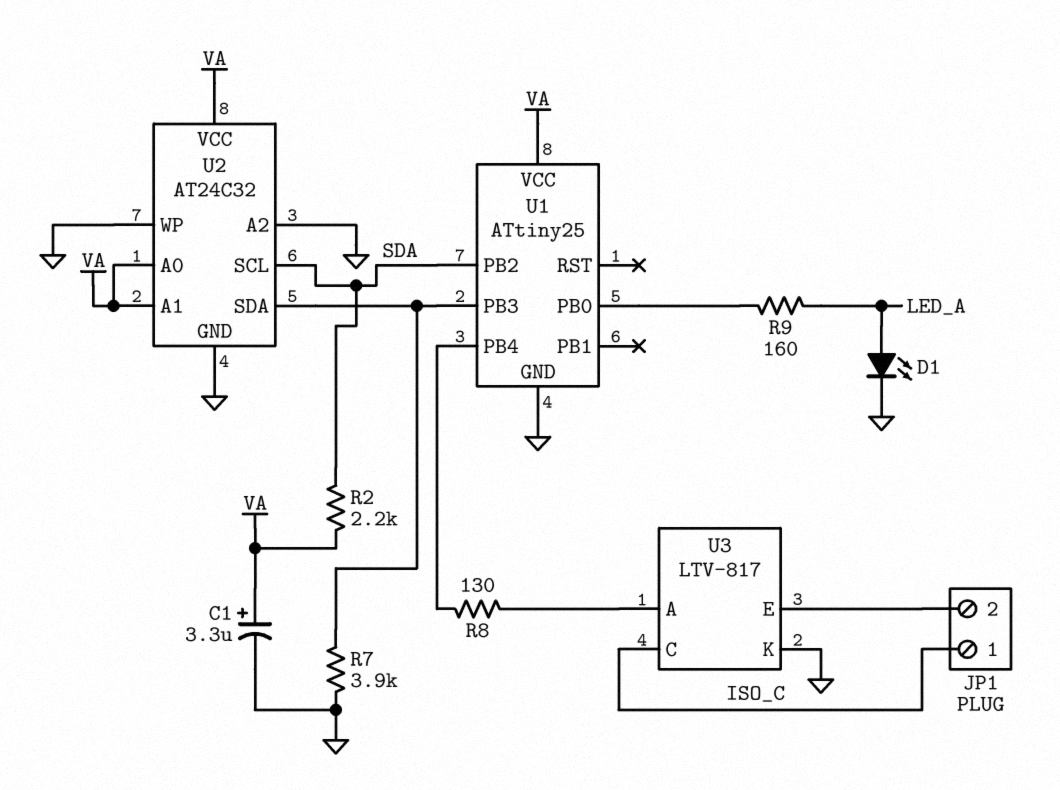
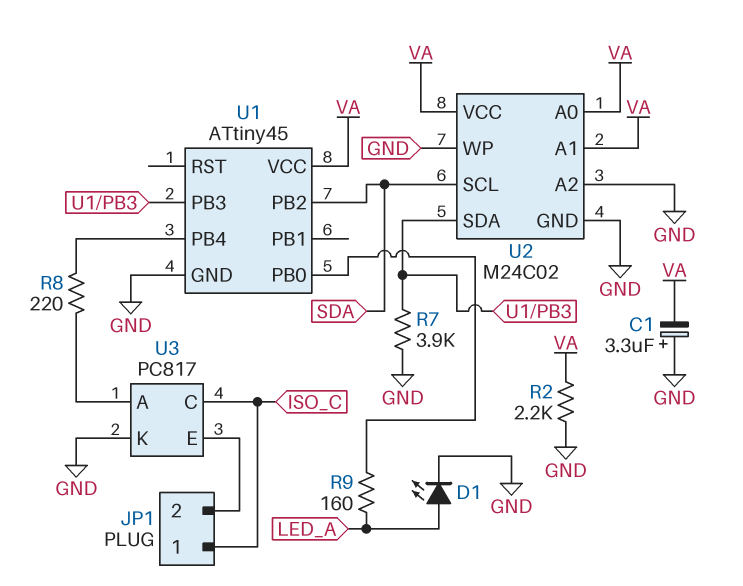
C1: 3.3uF (plus VA, minus GND) -> 3.3uF (plus GND, minus VA)
R2: 2.2k (SDA, VA) -> 2.2k (GND, VA)
R8: 130 (U1/PB4, U3/A) -> 220 (U1/PB4, U3/A)
U1: ATtiny25 -> ATtiny45
U2: AT24C32 -> M24C02
U3: LTV-817 -> PC817

